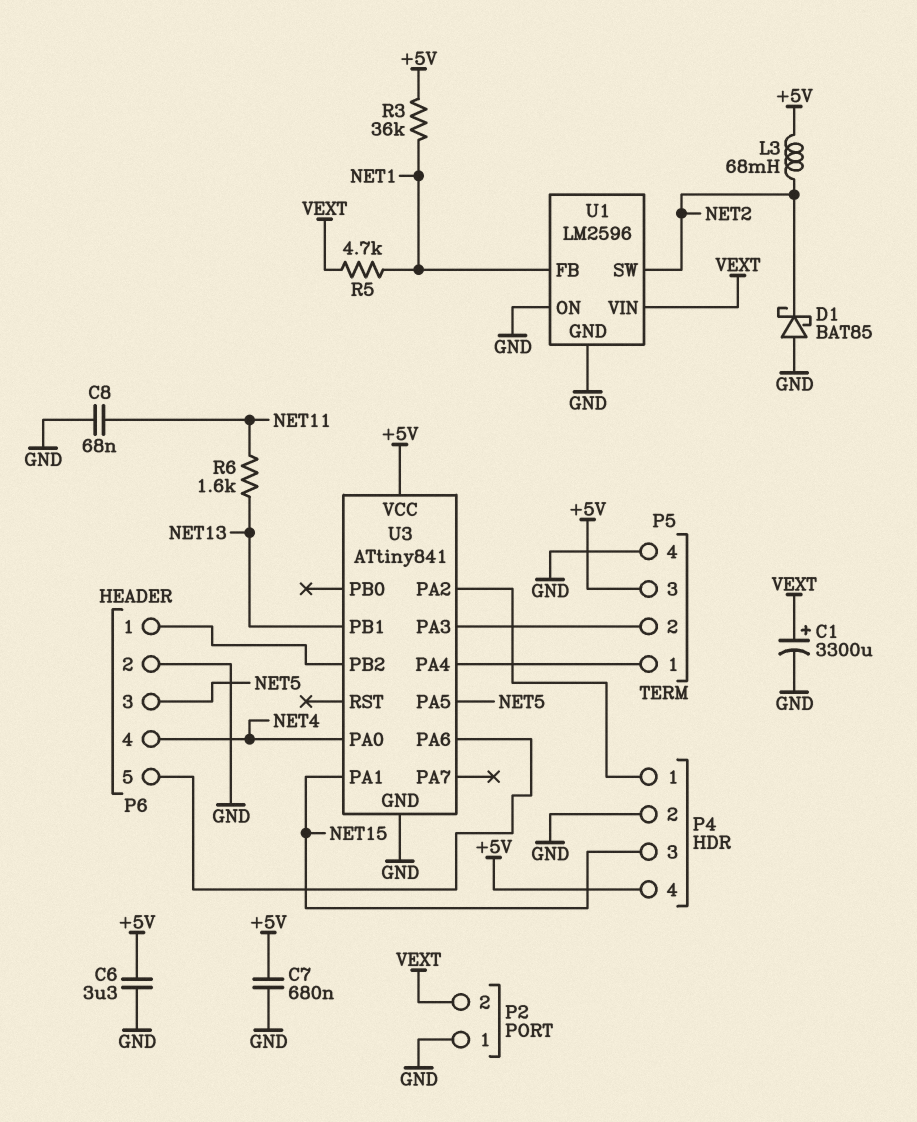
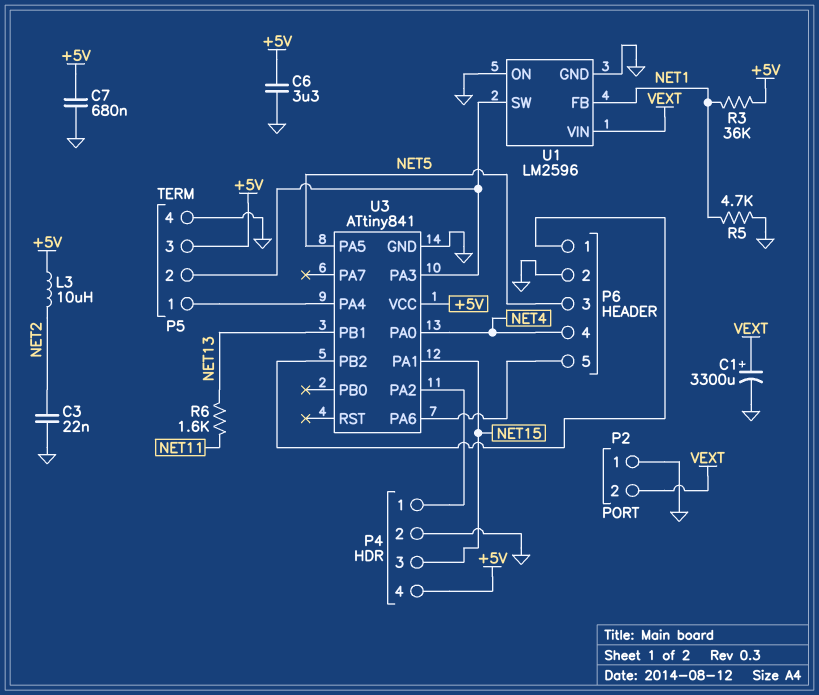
C3: none -> 22nF (GND, NET2)
C8: 68nF (GND, NET11) -> none
D1: schottky BAT85 (A GND, K NET2) -> none
L3: 68mH (+5V, NET2) -> 10uH (+5V, NET2)
R5: 4.7k (NET1, VEXT) -> 4.7k (GND, NET1)
U1 pin SW: NET2 -> P5/2

